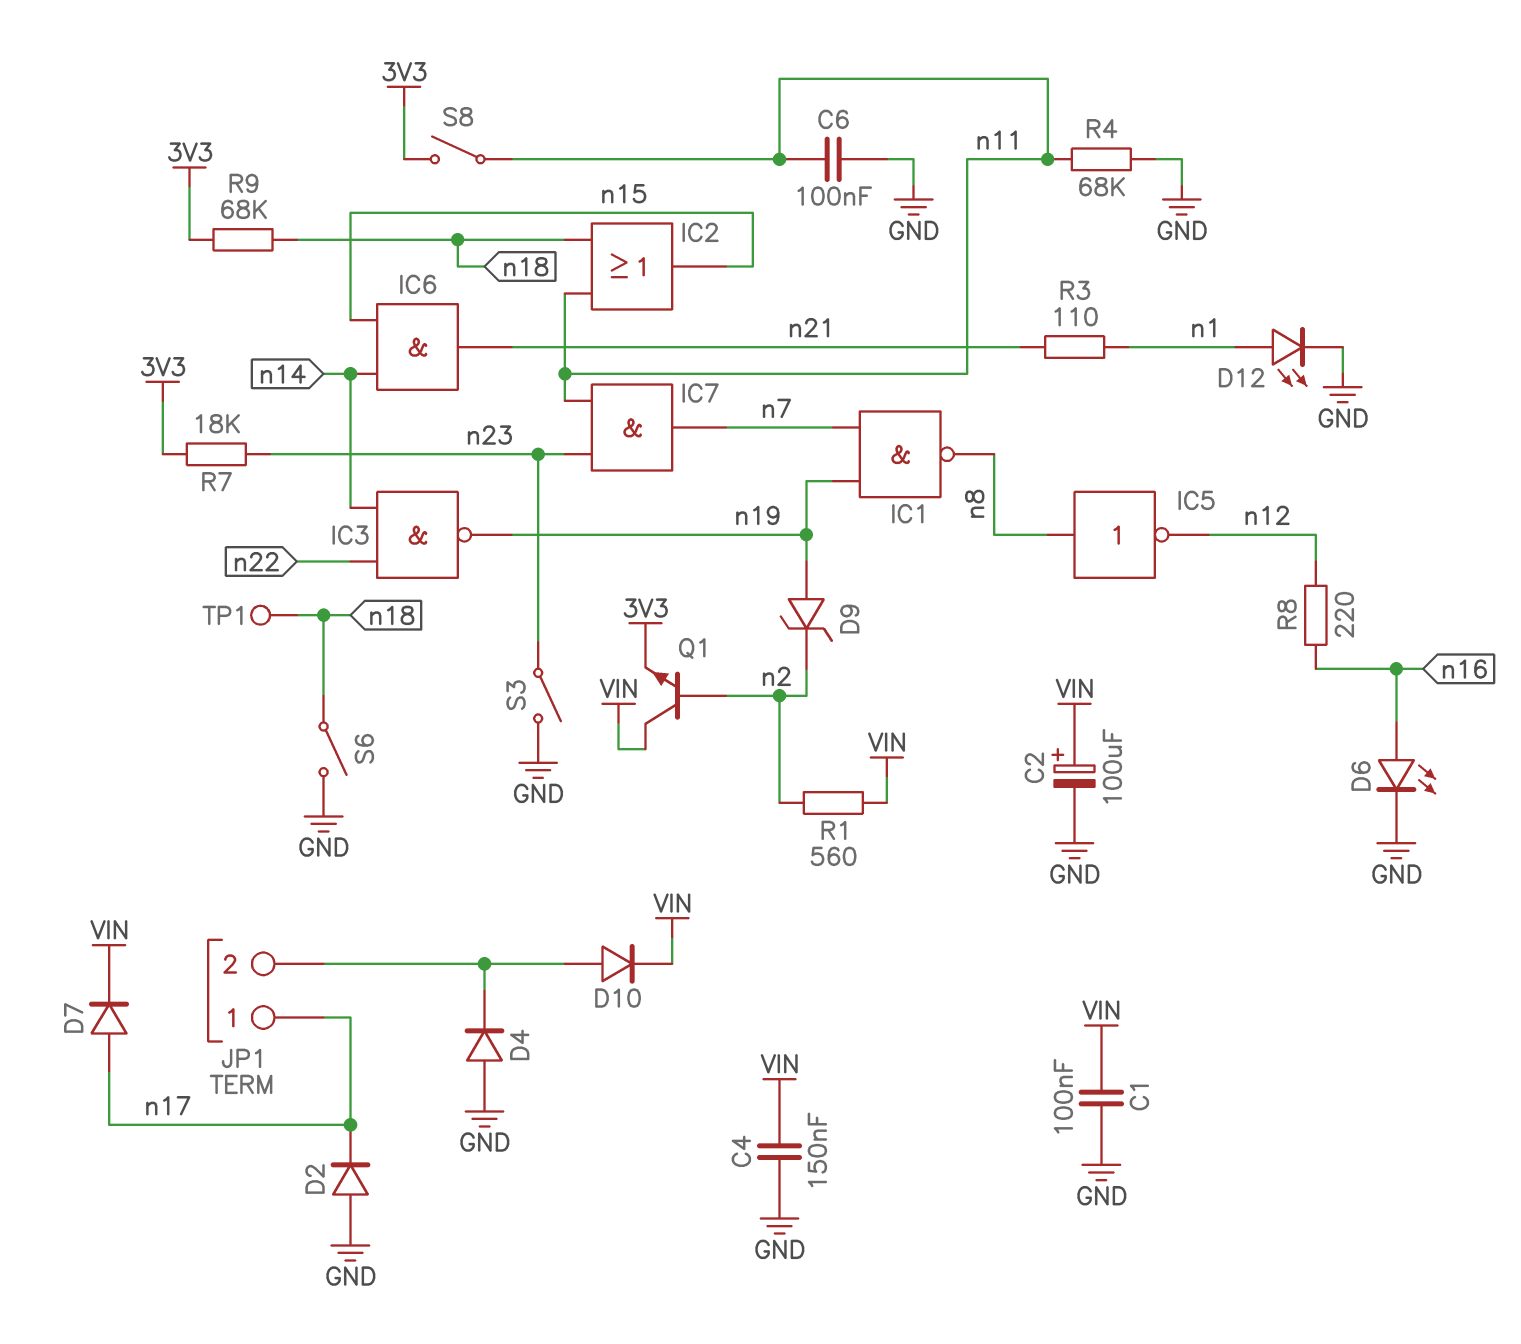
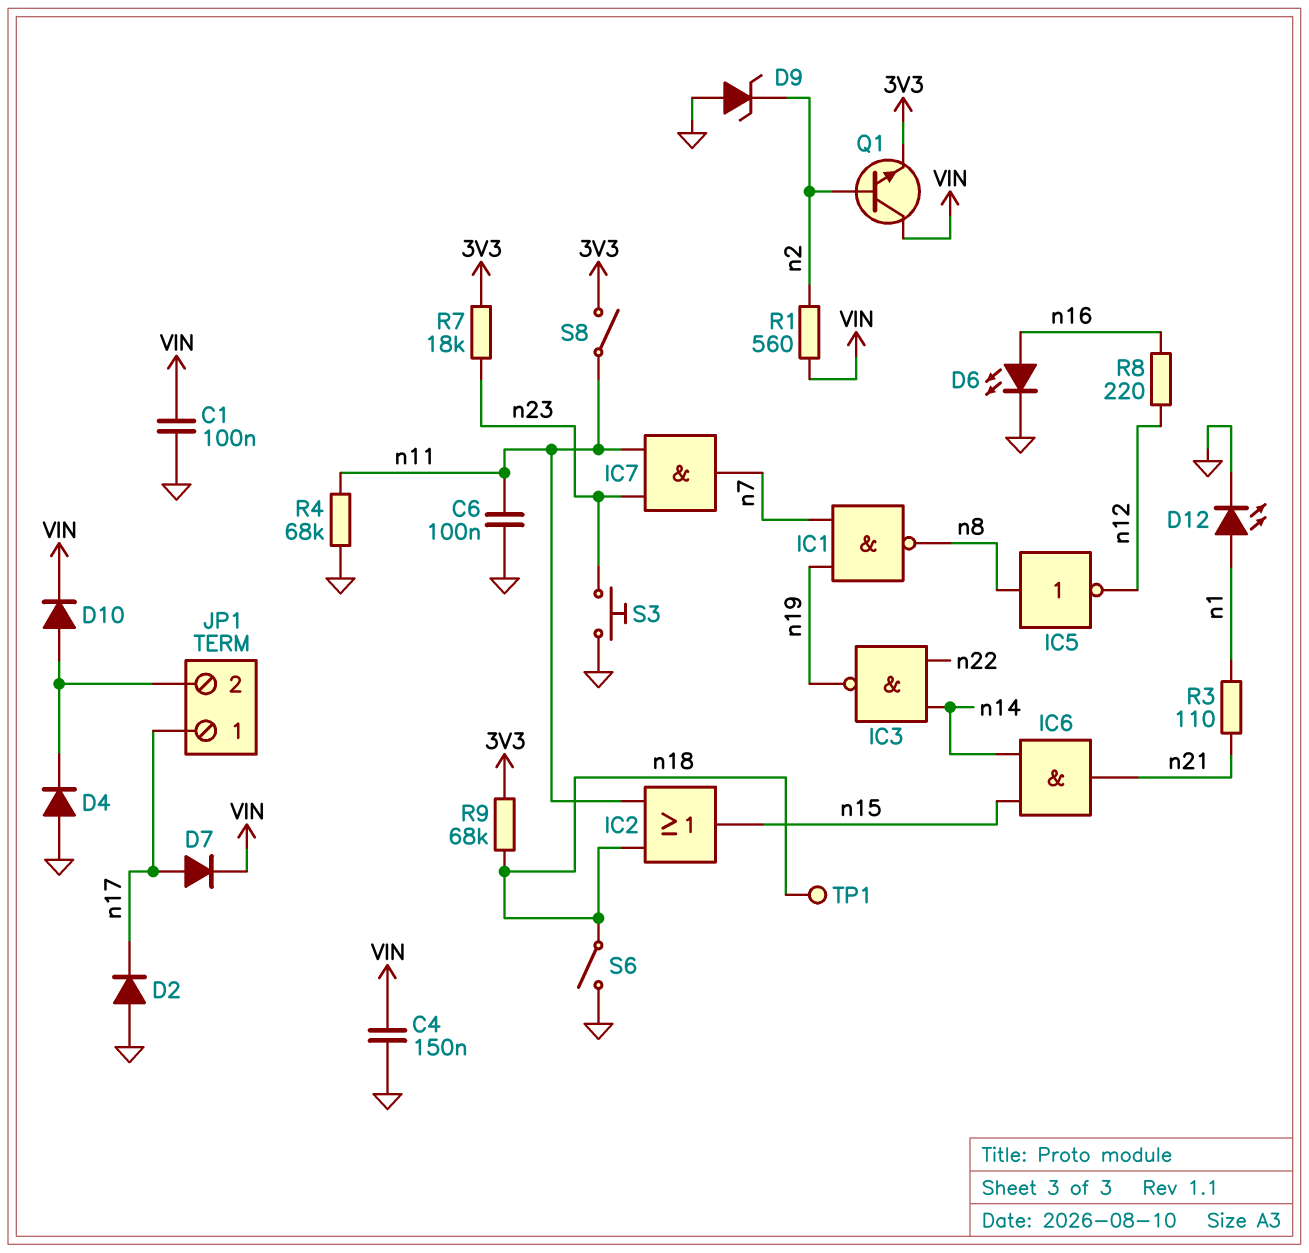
C2: 100uF (plus VIN, minus GND) -> none
D9: zener (A n19, K n2) -> zener (A GND, K n2)
S3: switch (GND, n23) -> button (GND, n23)

